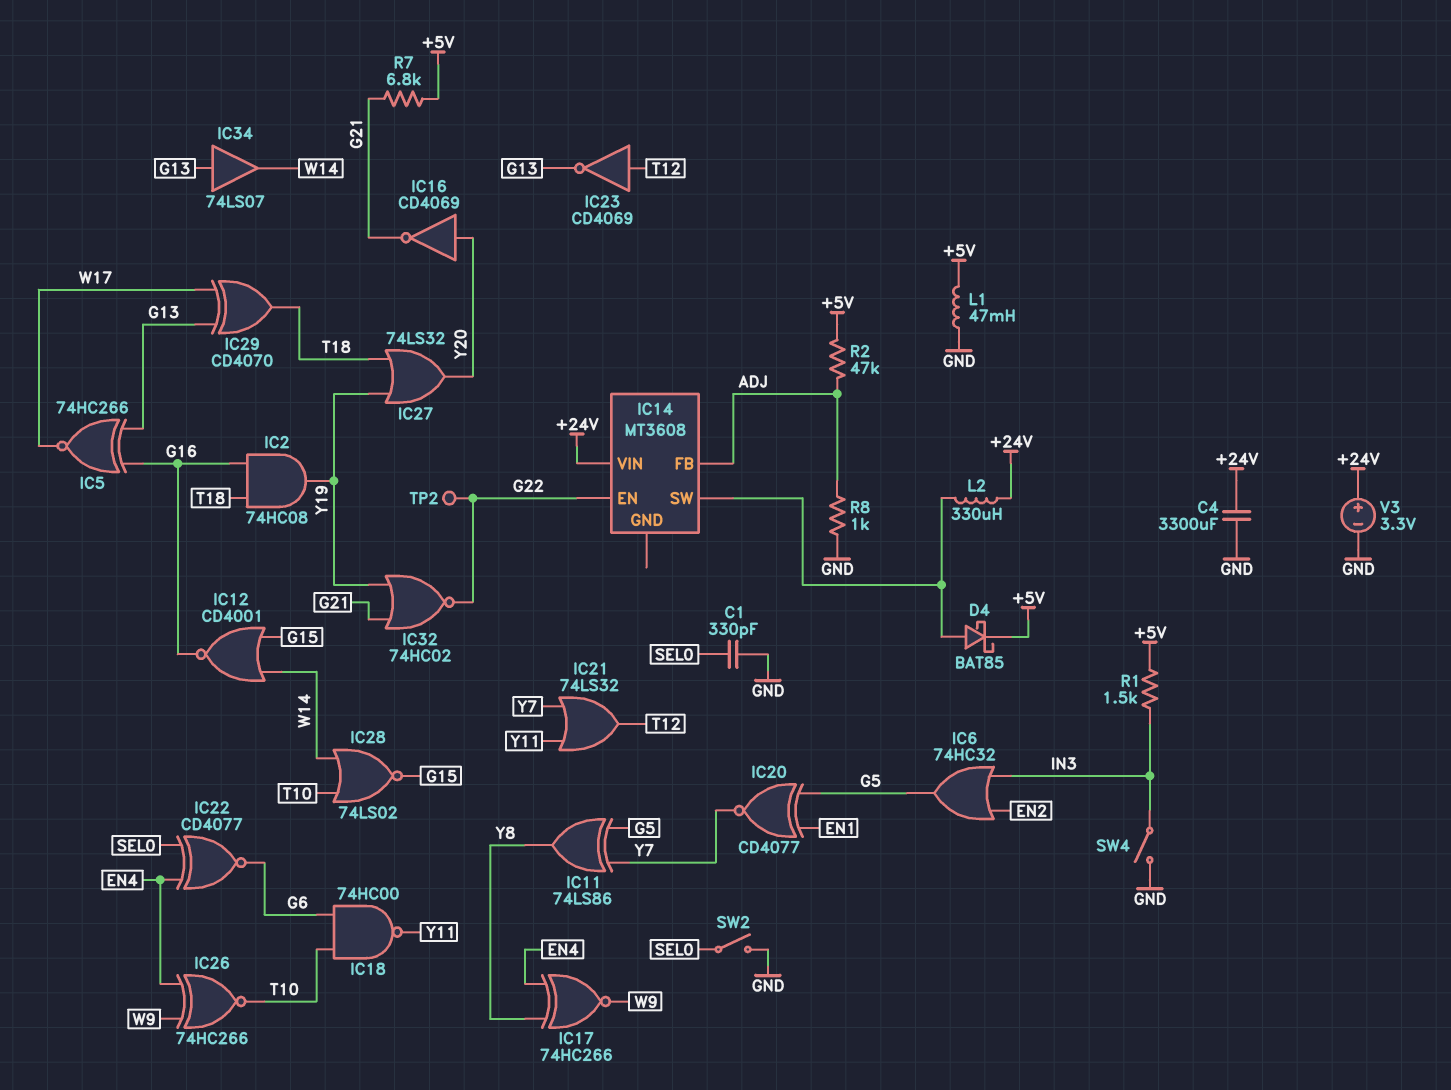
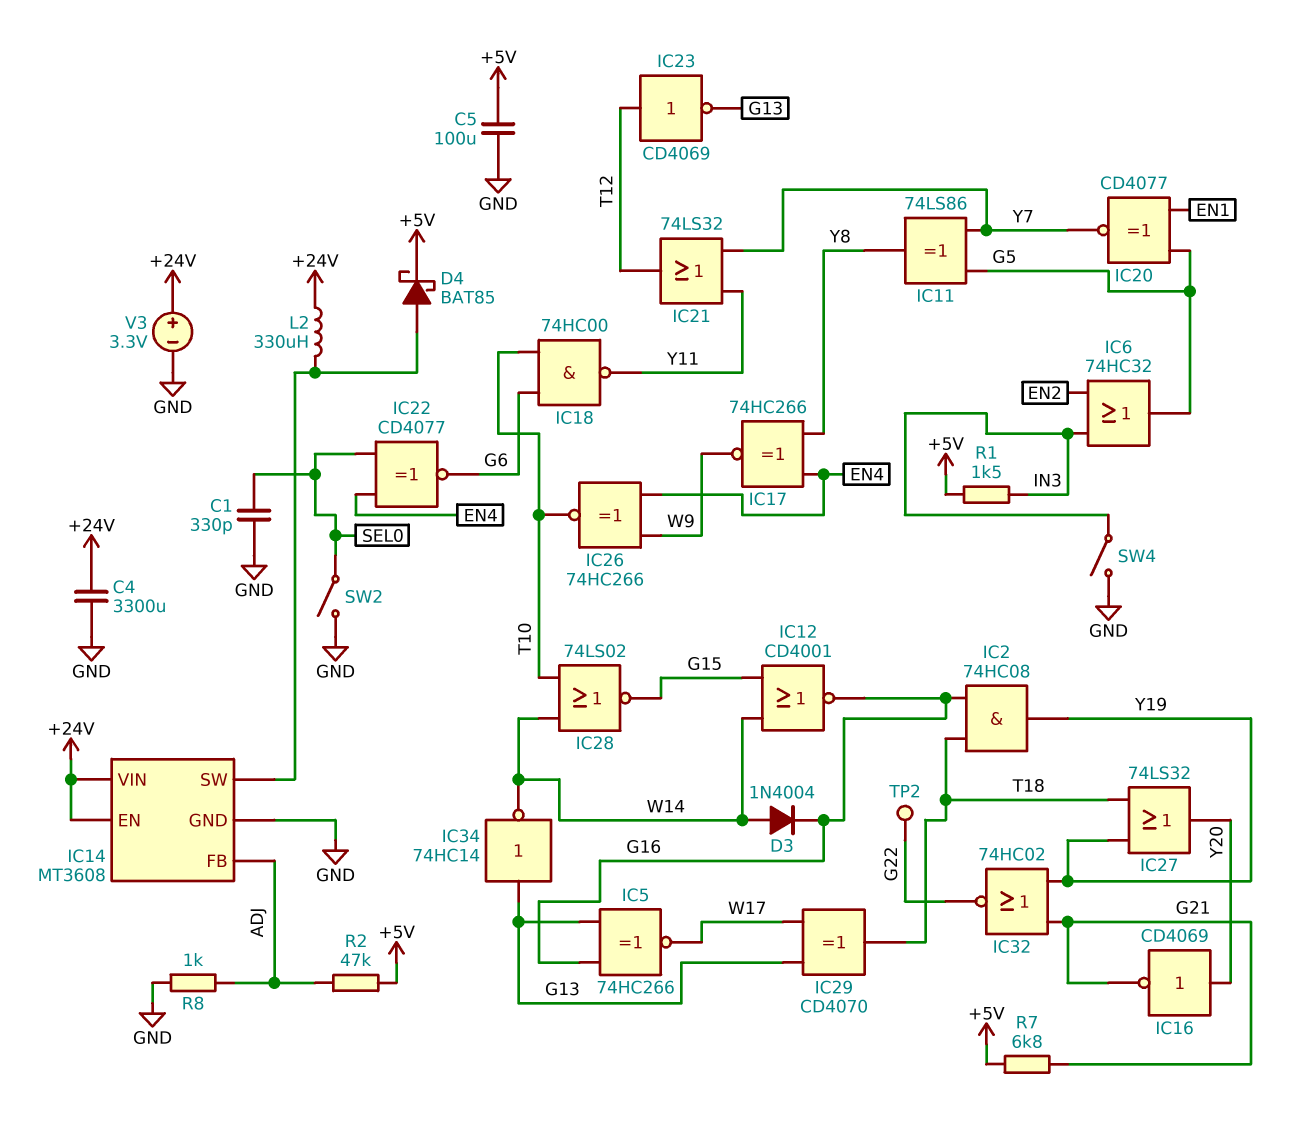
C5: none -> 100uF (+5V, GND)
D3: none -> diode 1N4004 (A W14, K G16)
IC14 pin EN: G22 -> +24V
IC14 pin GND: none -> GND
IC34: buffer 74LS07 (in G13, out W14) -> NOT 74HC14 (in G13, out W14)
L1: 47mH (+5V, GND) -> none

